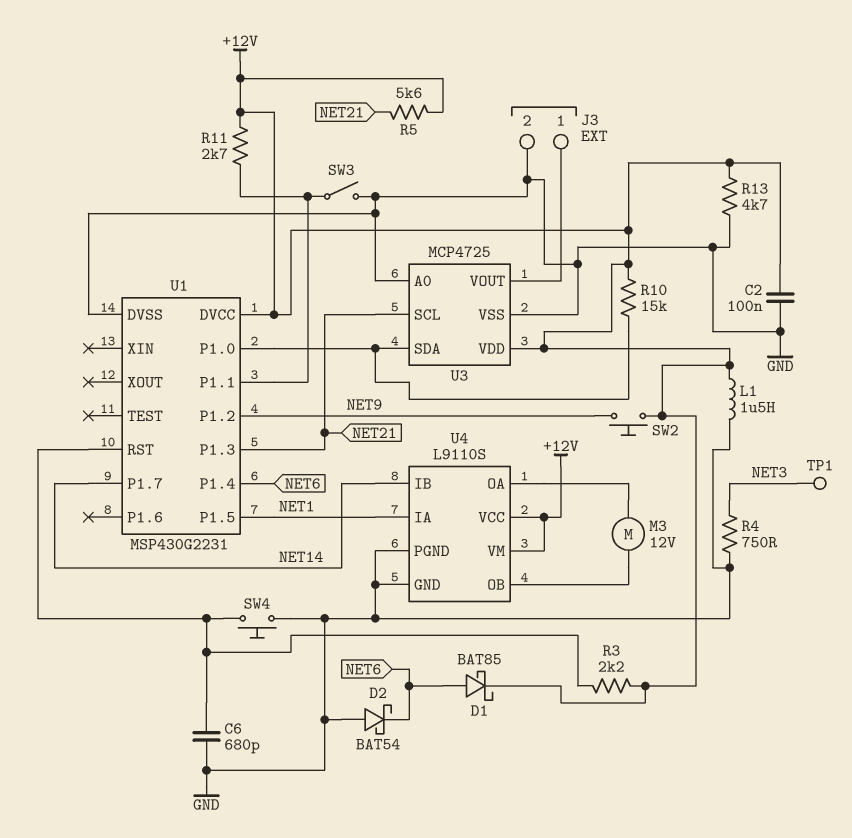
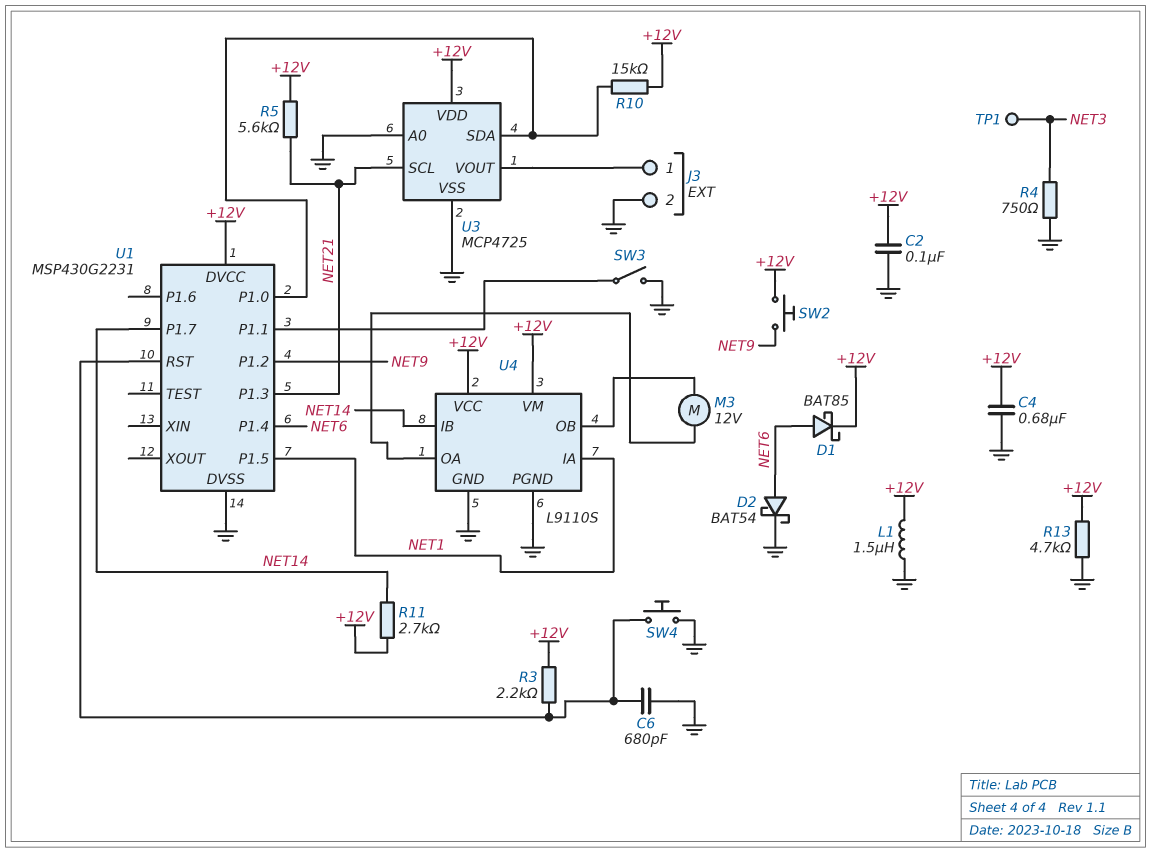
C4: none -> 680nF (+12V, GND)
D2: schottky BAT54 (A GND, K NET6) -> schottky BAT54 (A NET6, K GND)
R11: 2.7k (+12V, U1/P1.1) -> 2.7k (+12V, NET14)

